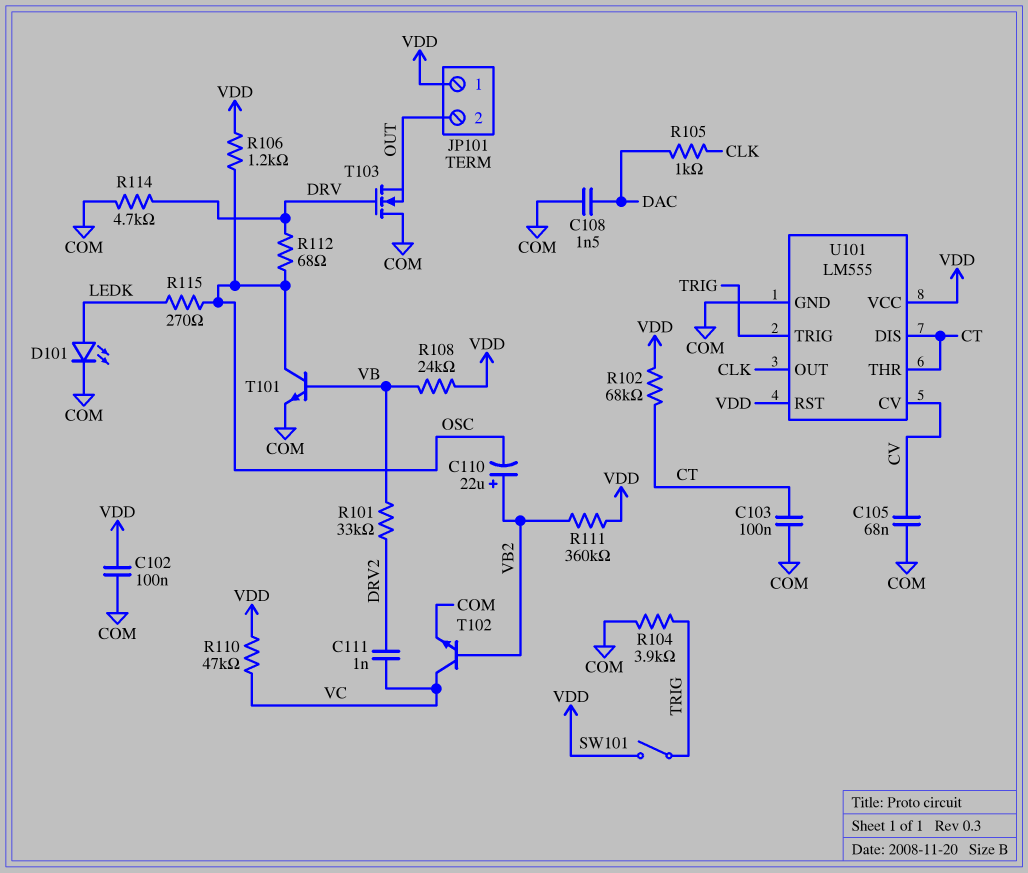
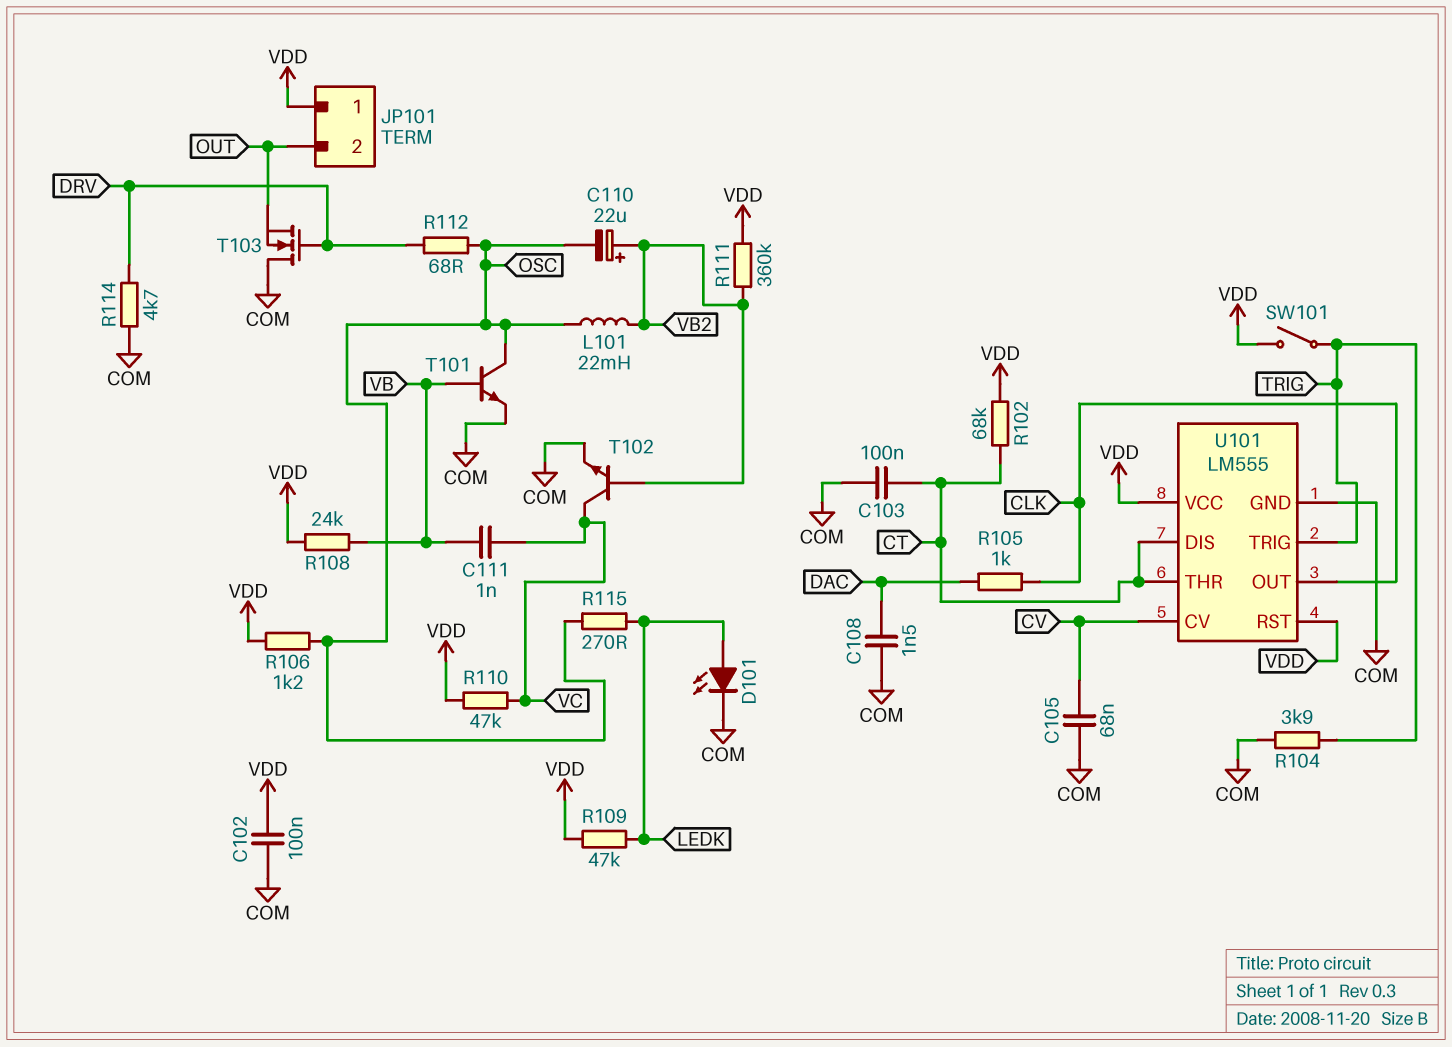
C111: 1nF (DRV2, VC) -> 1nF (VB, VC)
L101: none -> 22mH (OSC, VB2)
R101: 33k (DRV2, VB) -> none
R109: none -> 47k (LEDK, VDD)

